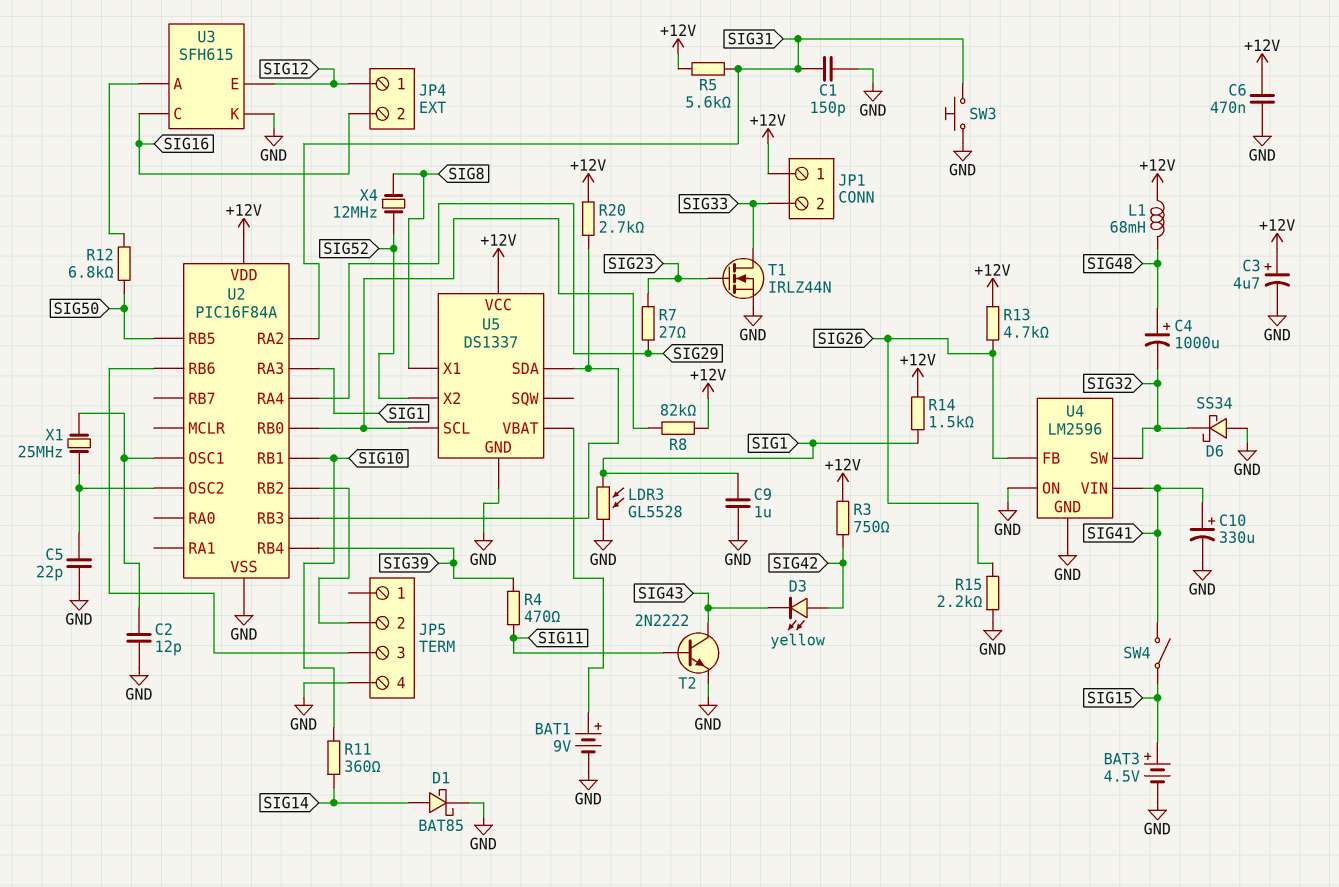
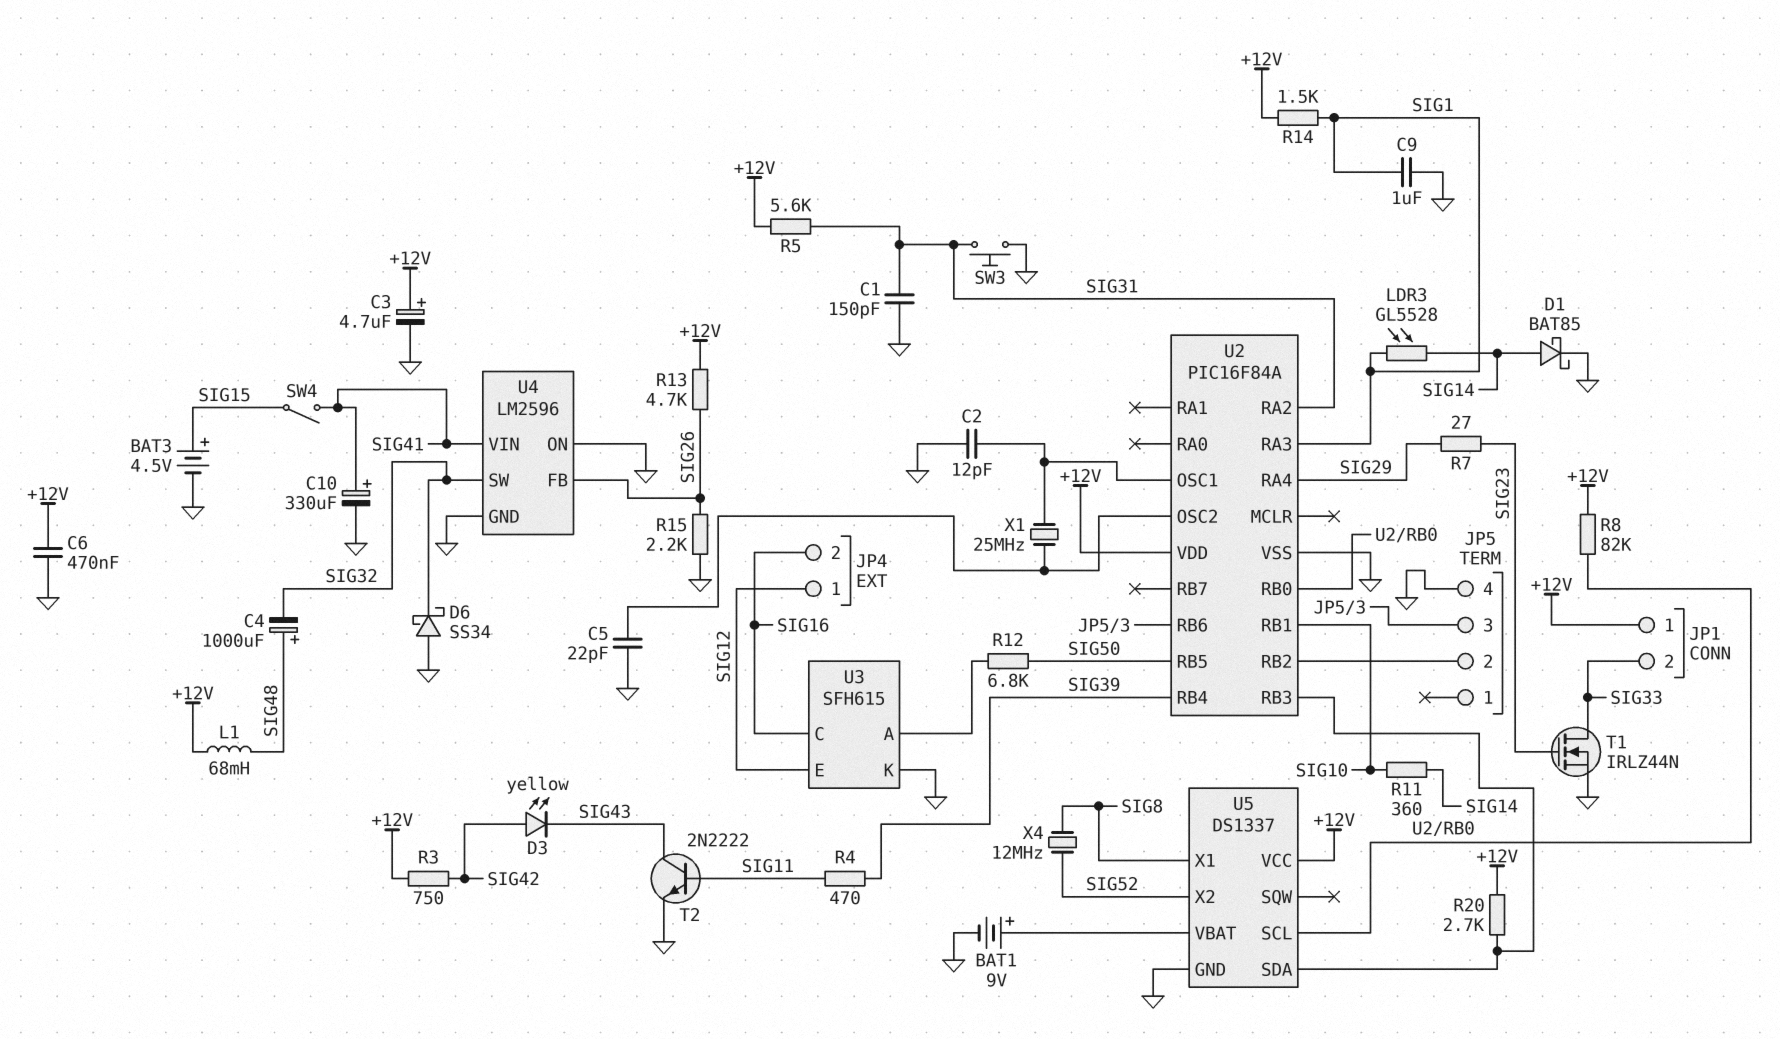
LDR3: GL5528 (GND, SIG1) -> GL5528 (SIG1, SIG14)

